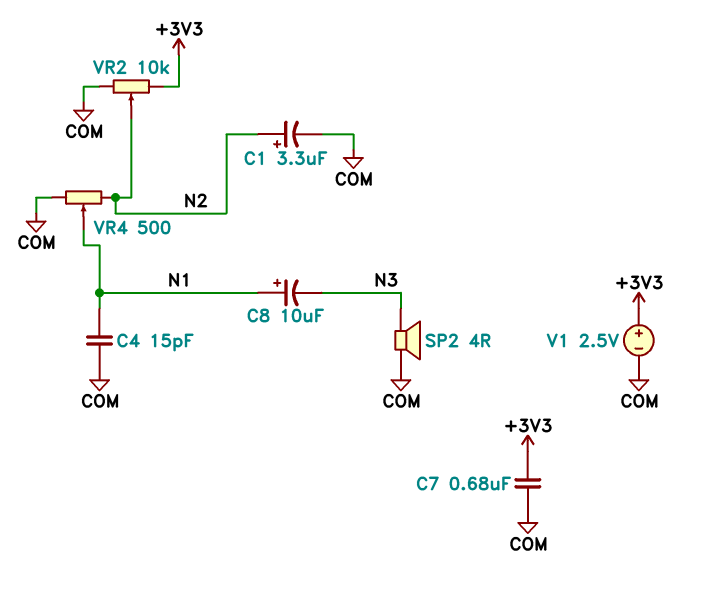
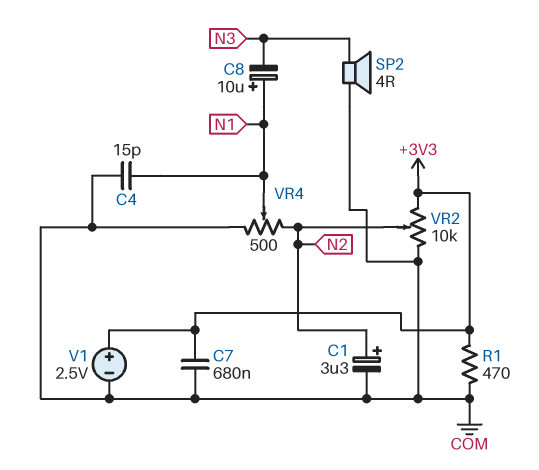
R1: none -> 470 (+3V3, COM)

